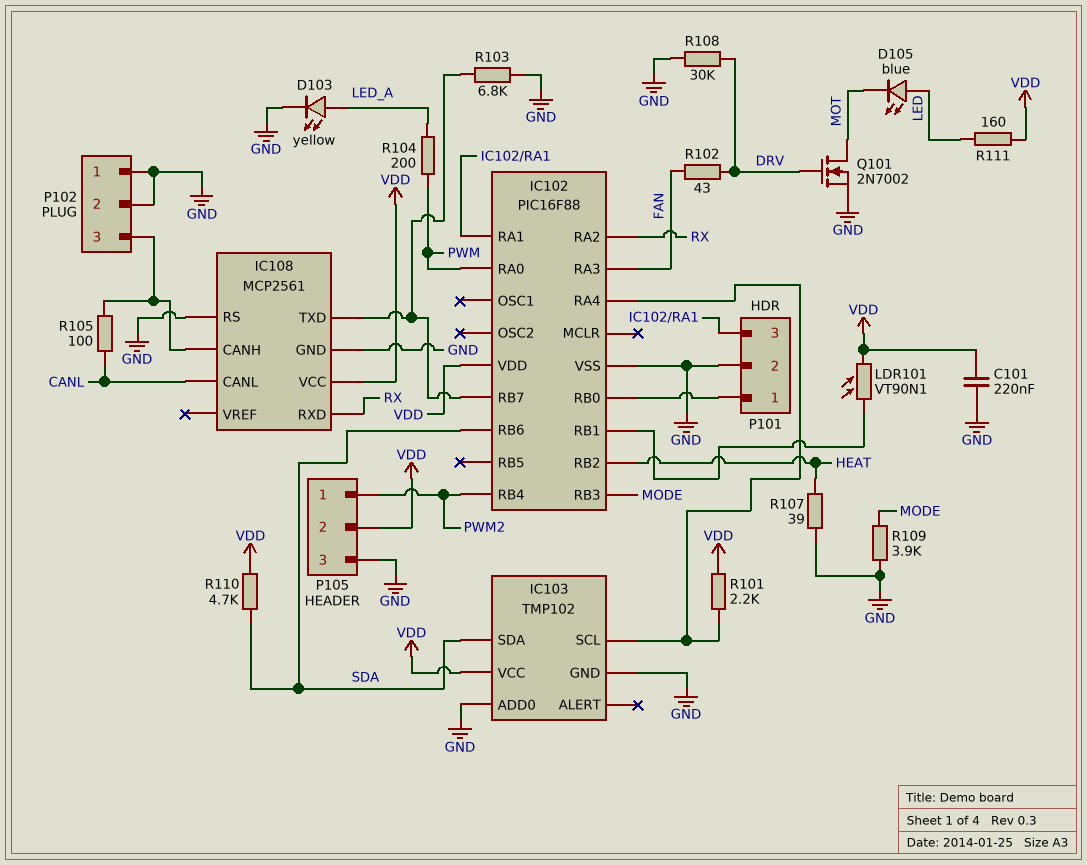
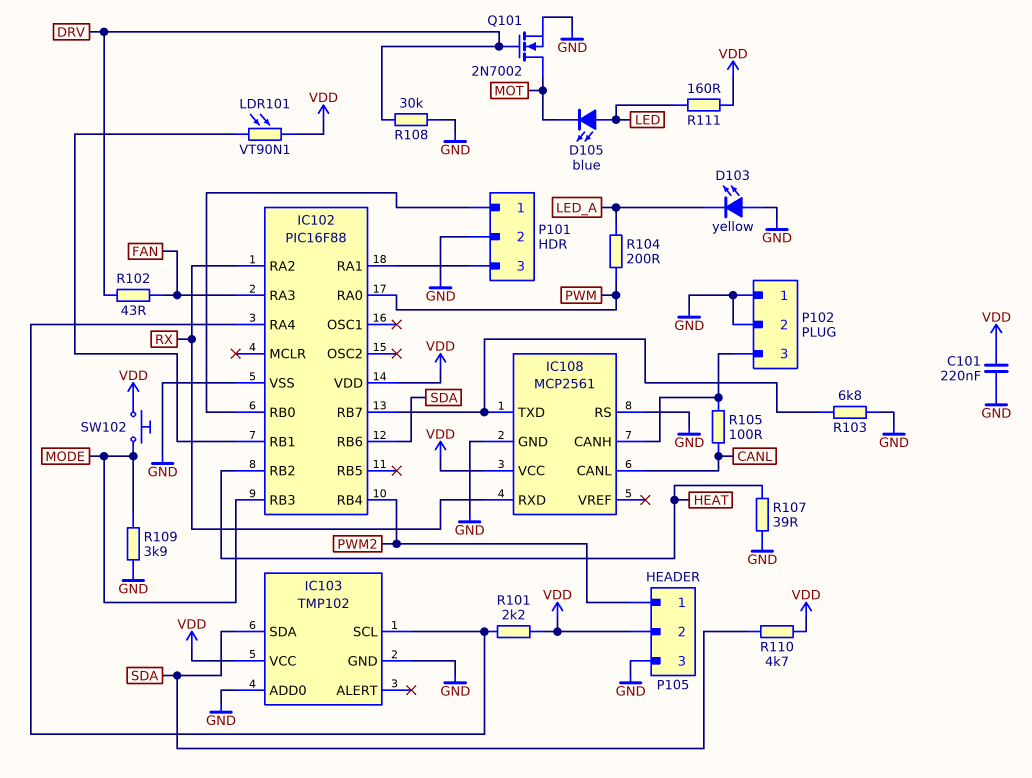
D103: LED yellow (A LED_A, K GND) -> LED yellow (A GND, K LED_A)
SW102: none -> button (MODE, VDD)

